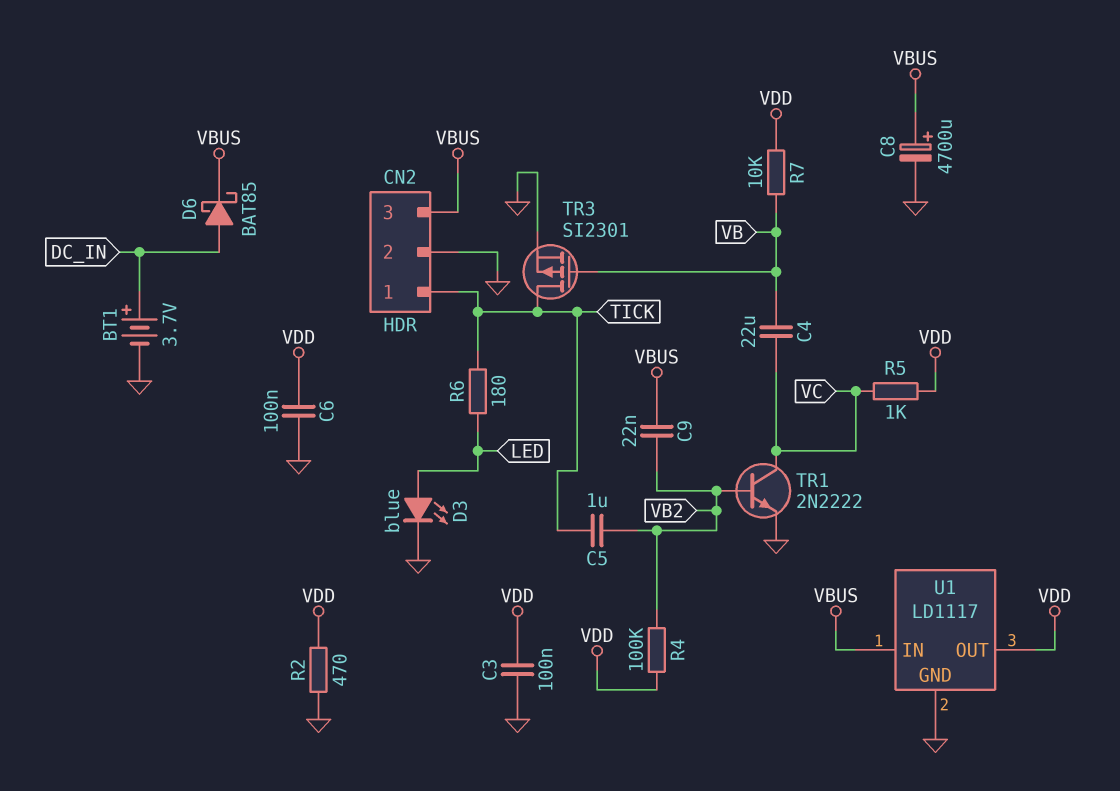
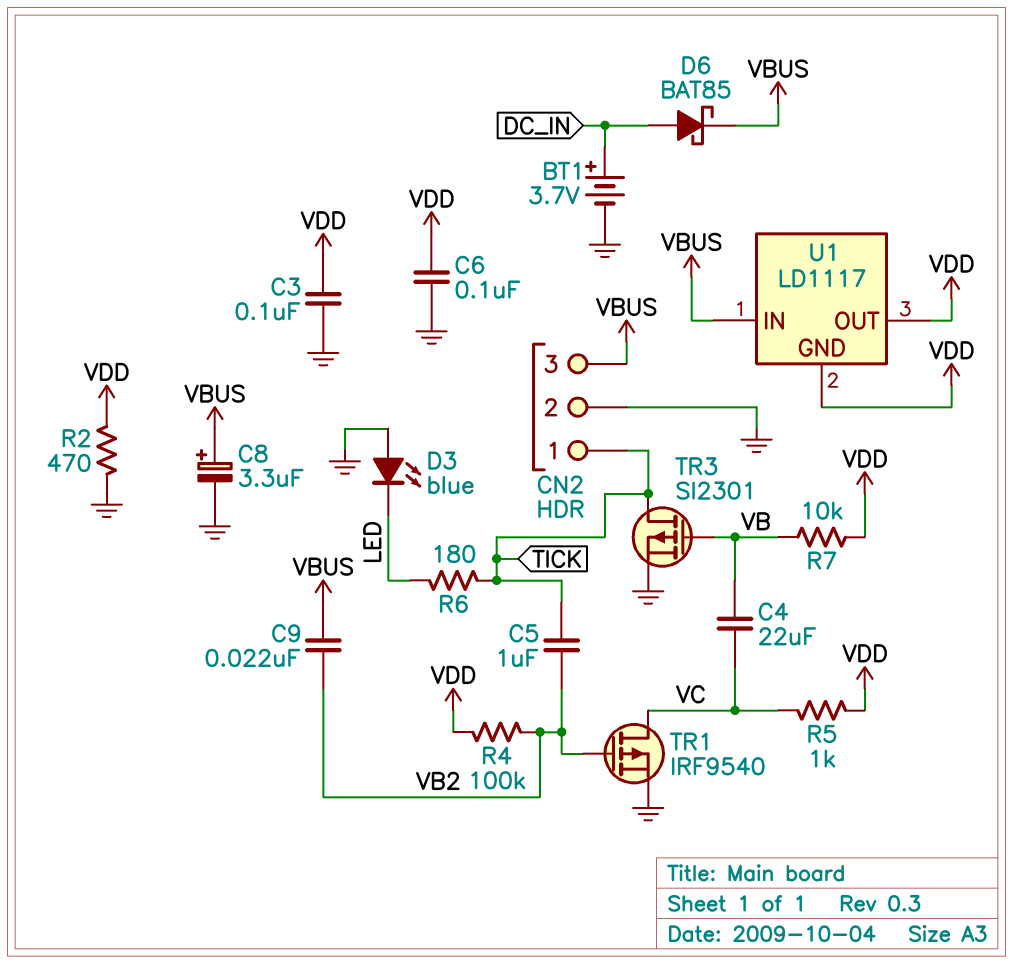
C8: 4700uF (plus VBUS, minus GND) -> 3.3uF (plus VBUS, minus GND)
D3: LED blue (A LED, K GND) -> LED blue (A GND, K LED)
TR1: NPN 2N2222 (B VB2, C VC, E GND) -> PMOS IRF9540 (G VB2, D VC, S GND)
U1 pin GND: GND -> VDD

